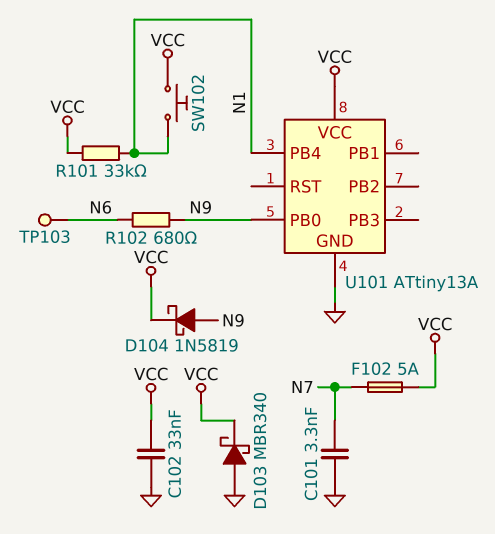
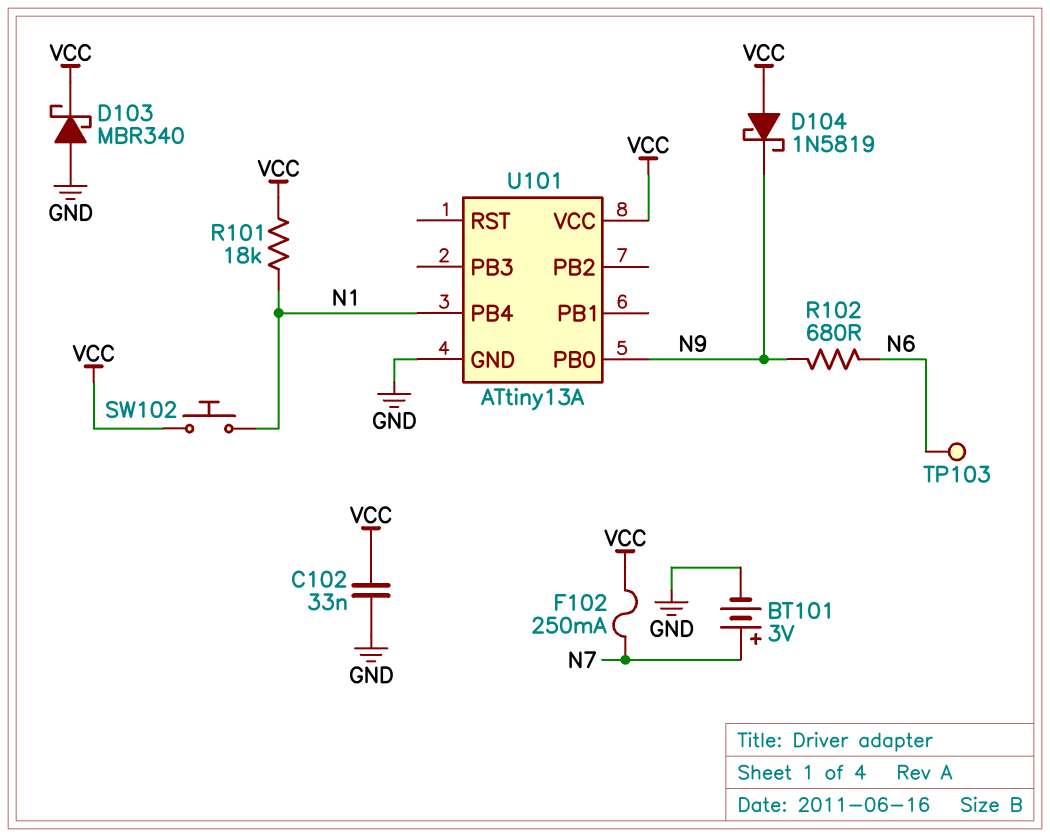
BT101: none -> 3V (plus N7, minus GND)
C101: 3.3nF (GND, N7) -> none
D104: schottky 1N5819 (A N9, K VCC) -> schottky 1N5819 (A VCC, K N9)
F102: 5A (N7, VCC) -> 250mA (N7, VCC)
R101: 33k (N1, VCC) -> 18k (N1, VCC)

